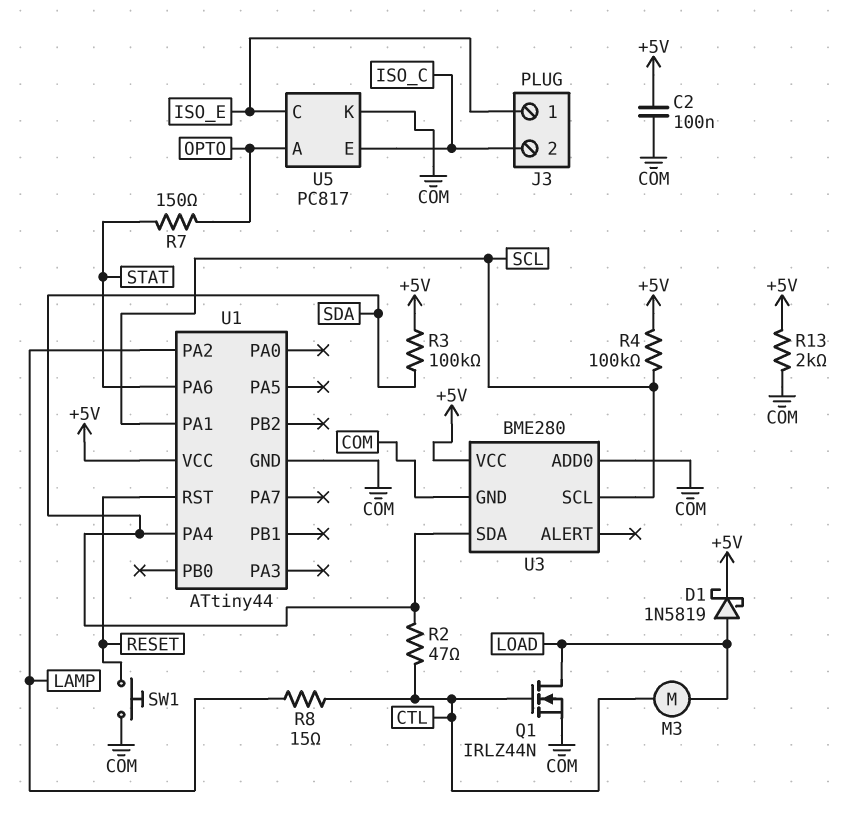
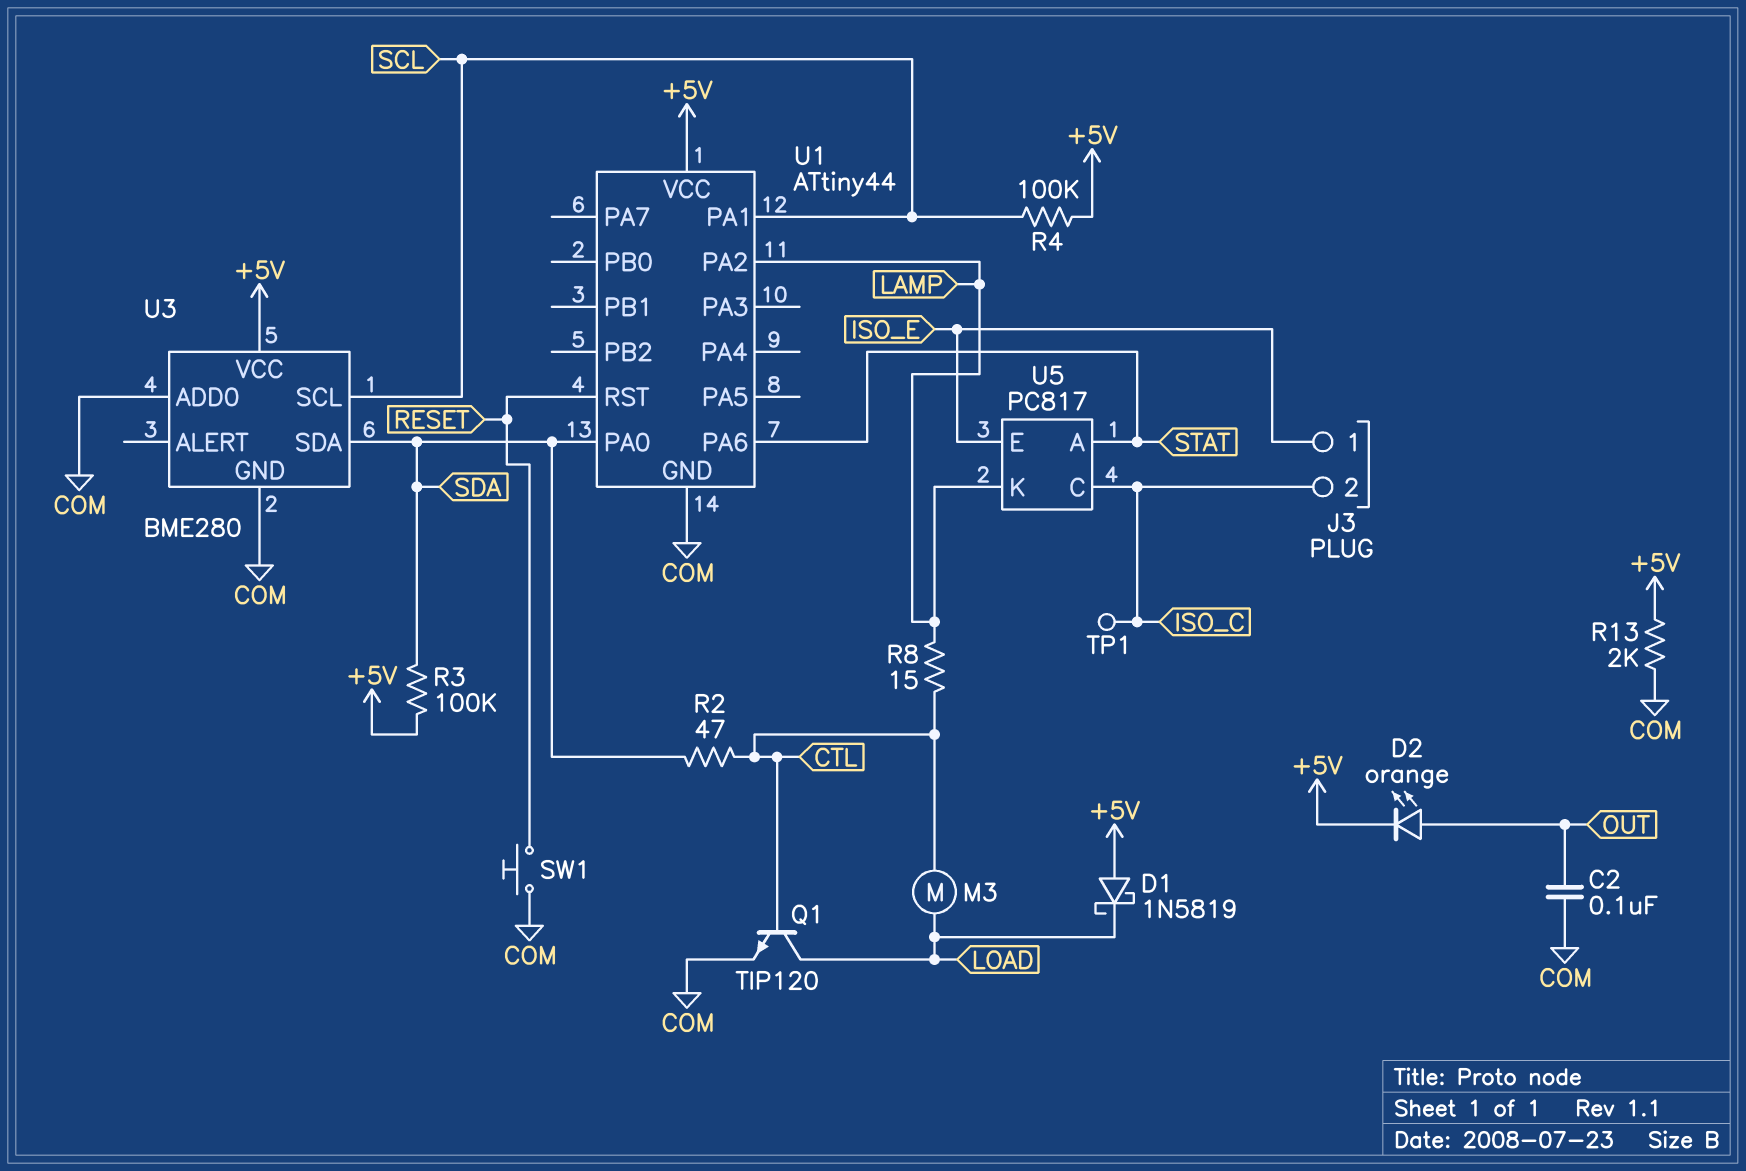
C2: 100nF (+5V, COM) -> 100nF (COM, OUT)
D1: schottky 1N5819 (A LOAD, K +5V) -> schottky 1N5819 (A +5V, K LOAD)
D2: none -> LED orange (A OUT, K +5V)
Q1: NMOS IRLZ44N (G CTL, D LOAD, S COM) -> NPN TIP120 (B CTL, C LOAD, E COM)
R7: 150 (OPTO, STAT) -> none
TP1: none -> test point (ISO_C)
U1 pin PA0: none -> SDA
U1 pin PA4: SDA -> none
U5 pin A: OPTO -> STAT
U5 pin C: ISO_E -> ISO_C
U5 pin E: ISO_C -> ISO_E
U5 pin K: COM -> LAMP

